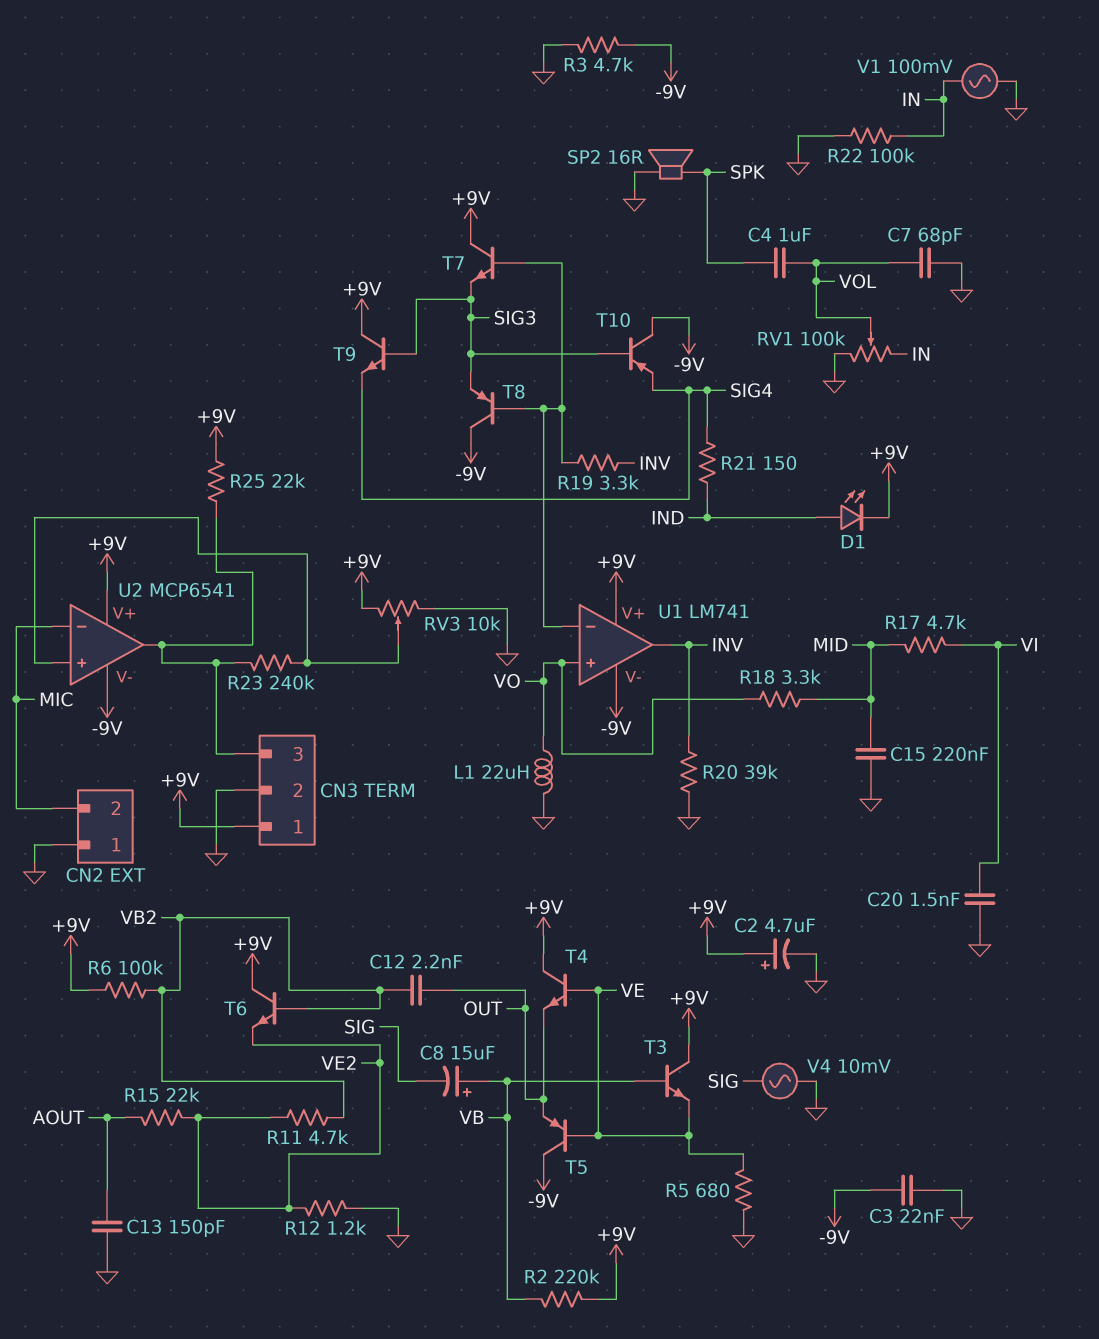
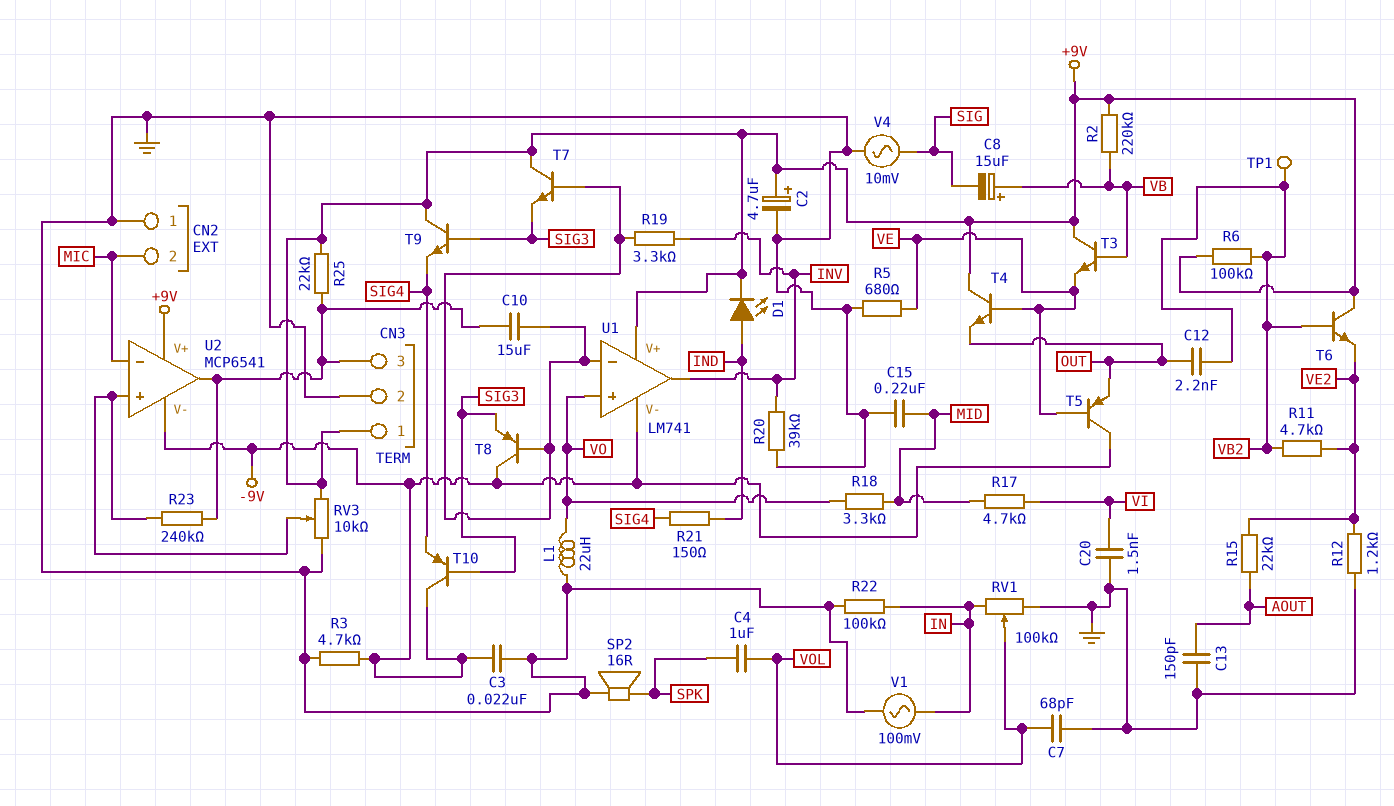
C10: none -> 15uF (CN3/3, U1/in-)
TP1: none -> test point (VB2)

